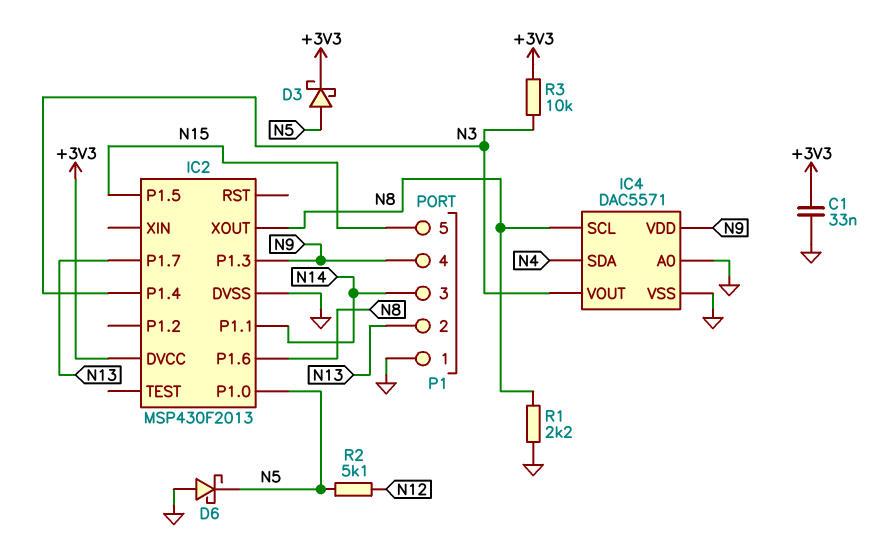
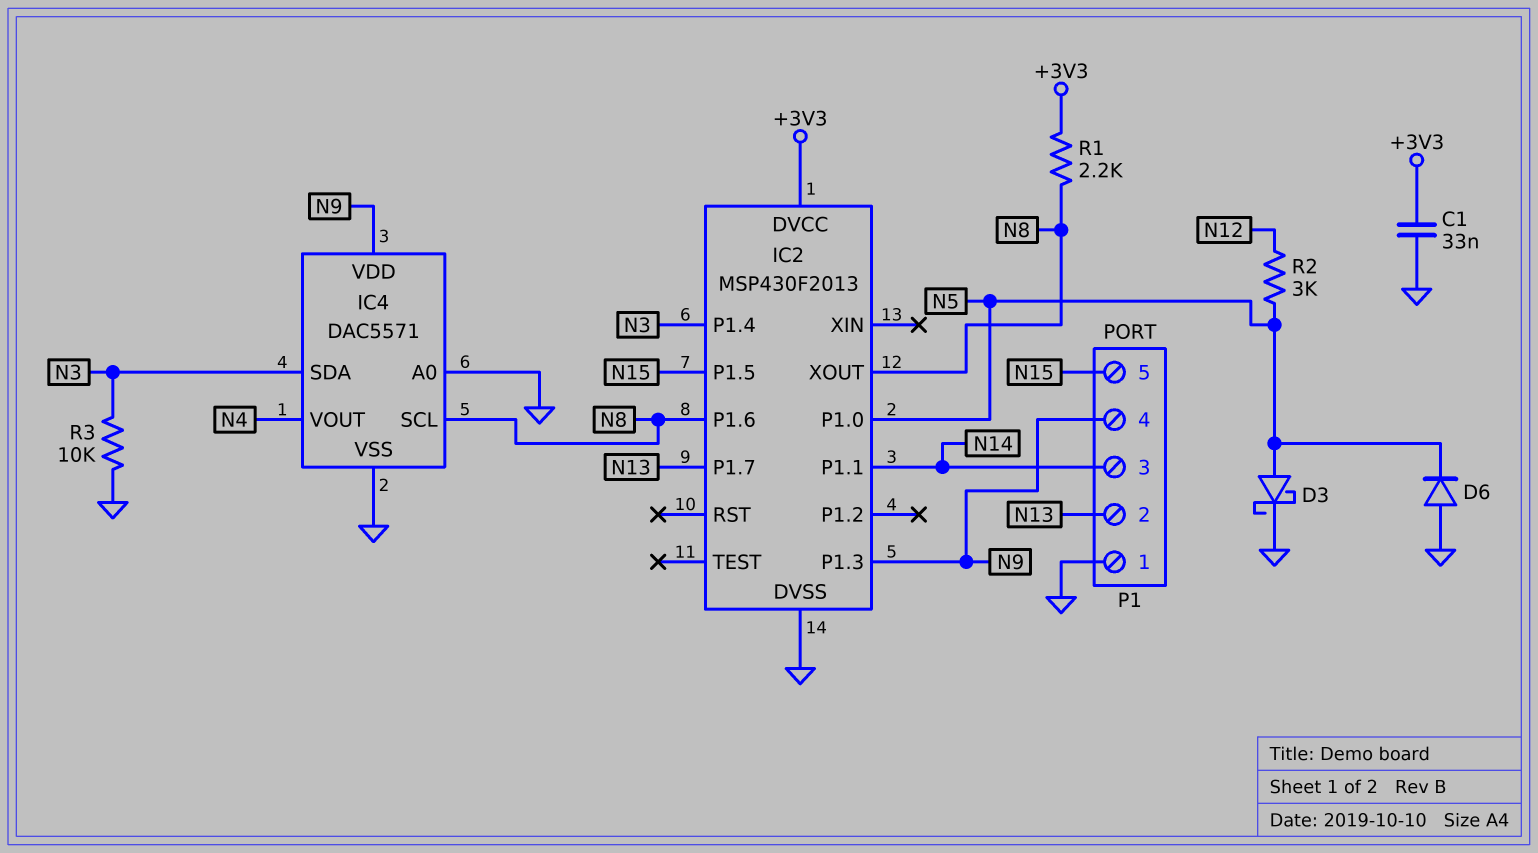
D3: schottky (A N5, K +3V3) -> schottky (A N5, K GND)
D6: schottky (A GND, K N5) -> diode (A GND, K N5)
IC4 pin SDA: N4 -> N3
IC4 pin VOUT: N3 -> N4
R1: 2.2k (GND, N8) -> 2.2k (+3V3, N8)
R2: 5.1k (N5, N12) -> 3k (N5, N12)
R3: 10k (+3V3, N3) -> 10k (GND, N3)

